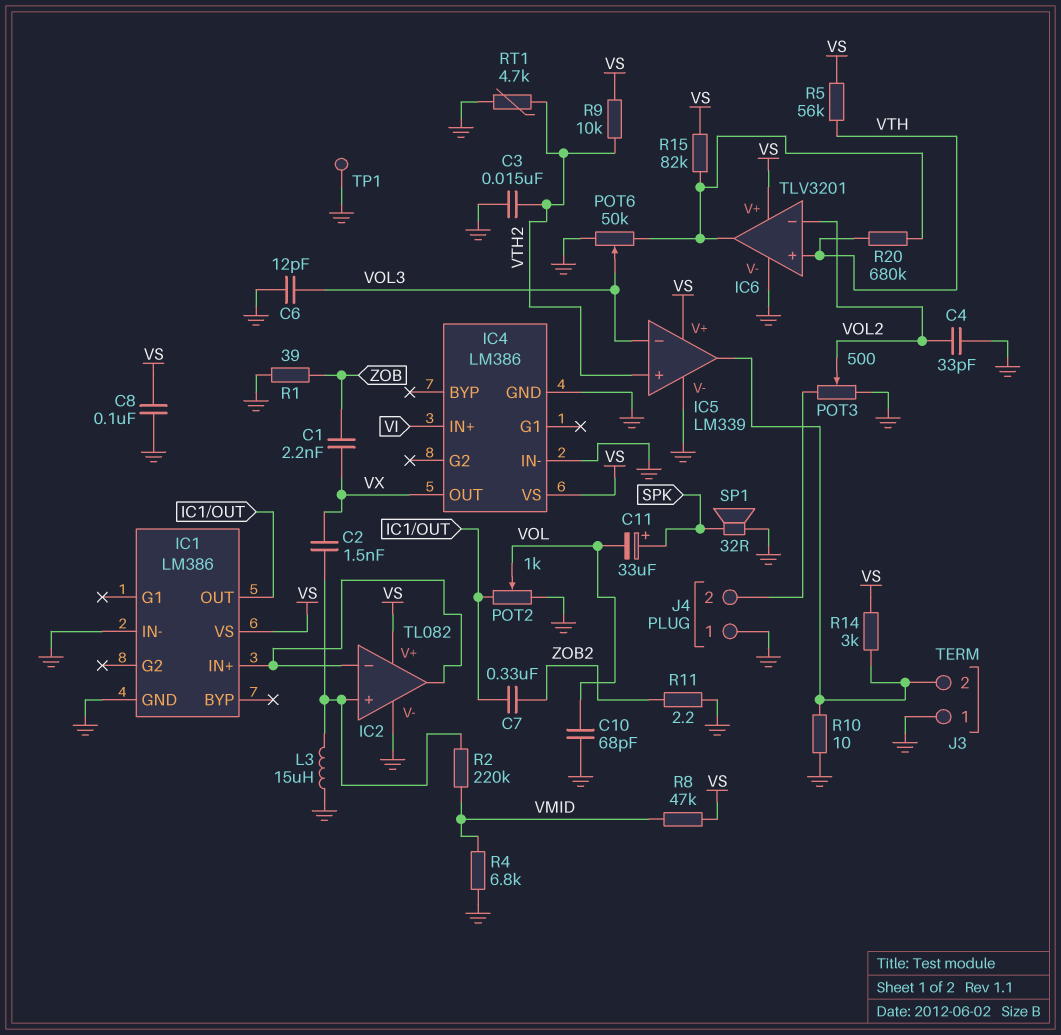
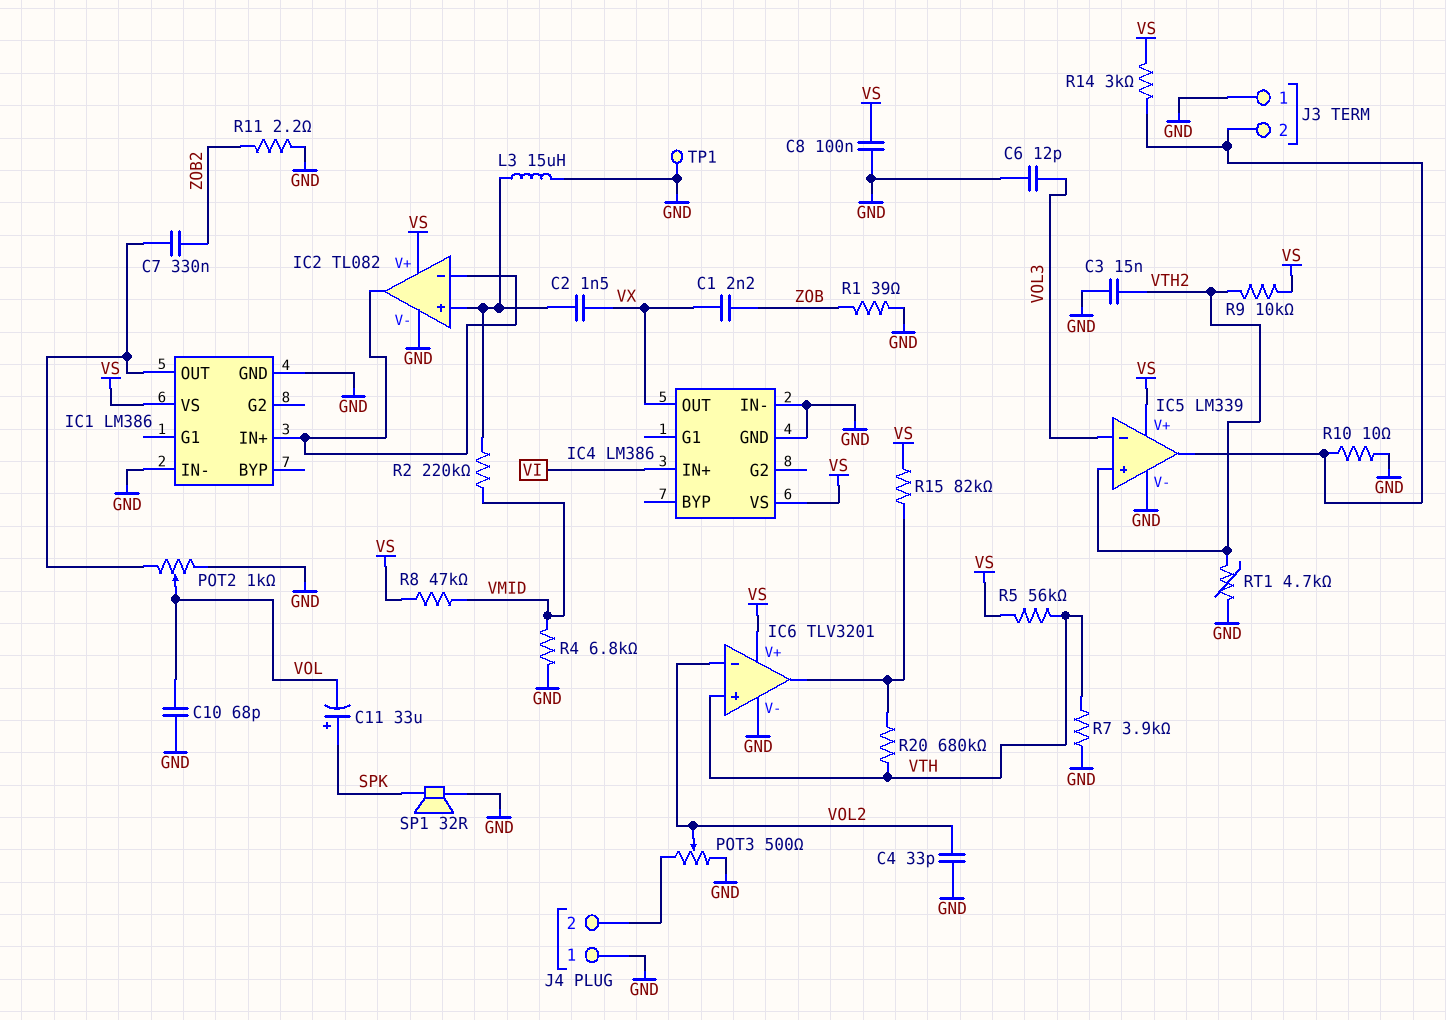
POT6: 50k (GND, IC6/out, wiper VOL3) -> none
R7: none -> 3.9k (GND, VTH)

